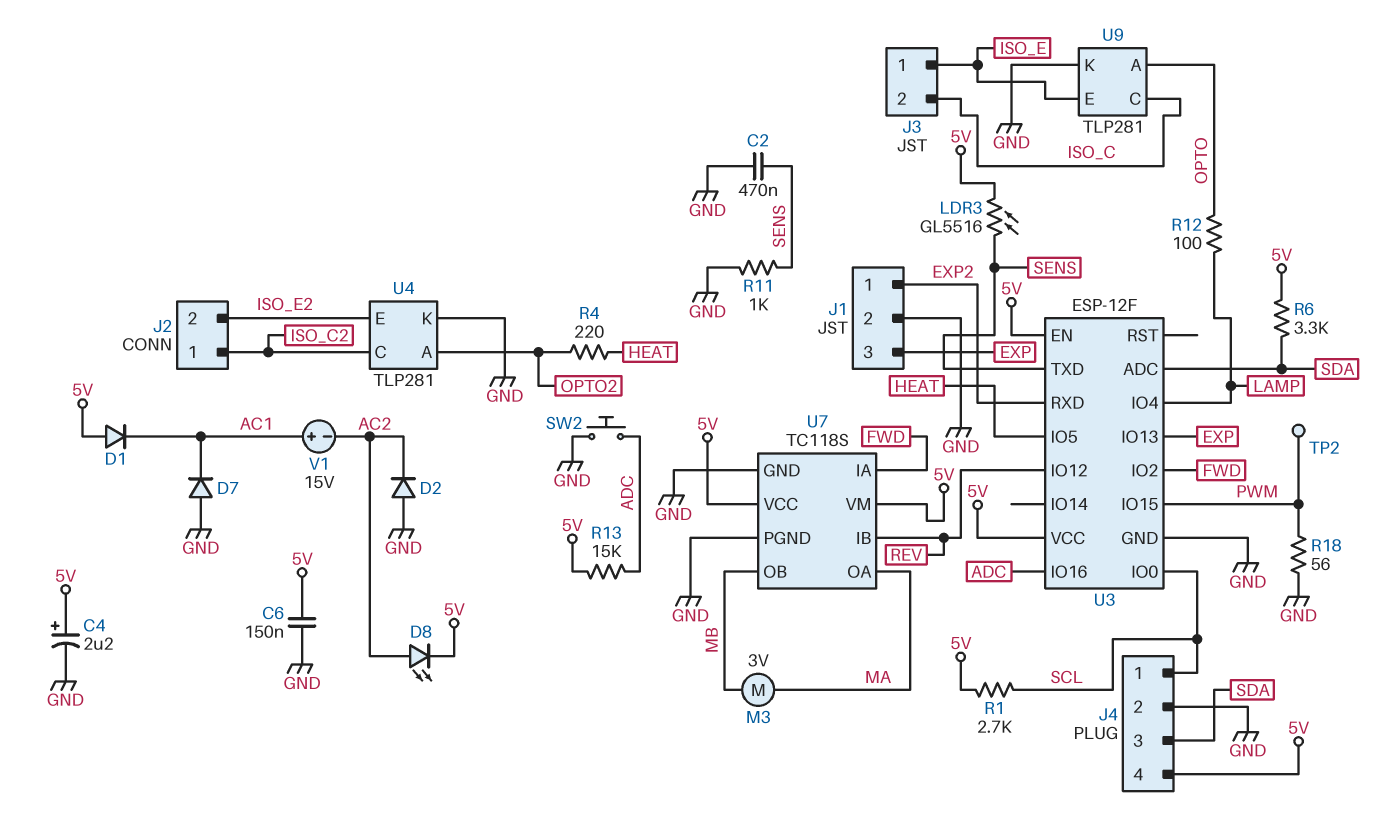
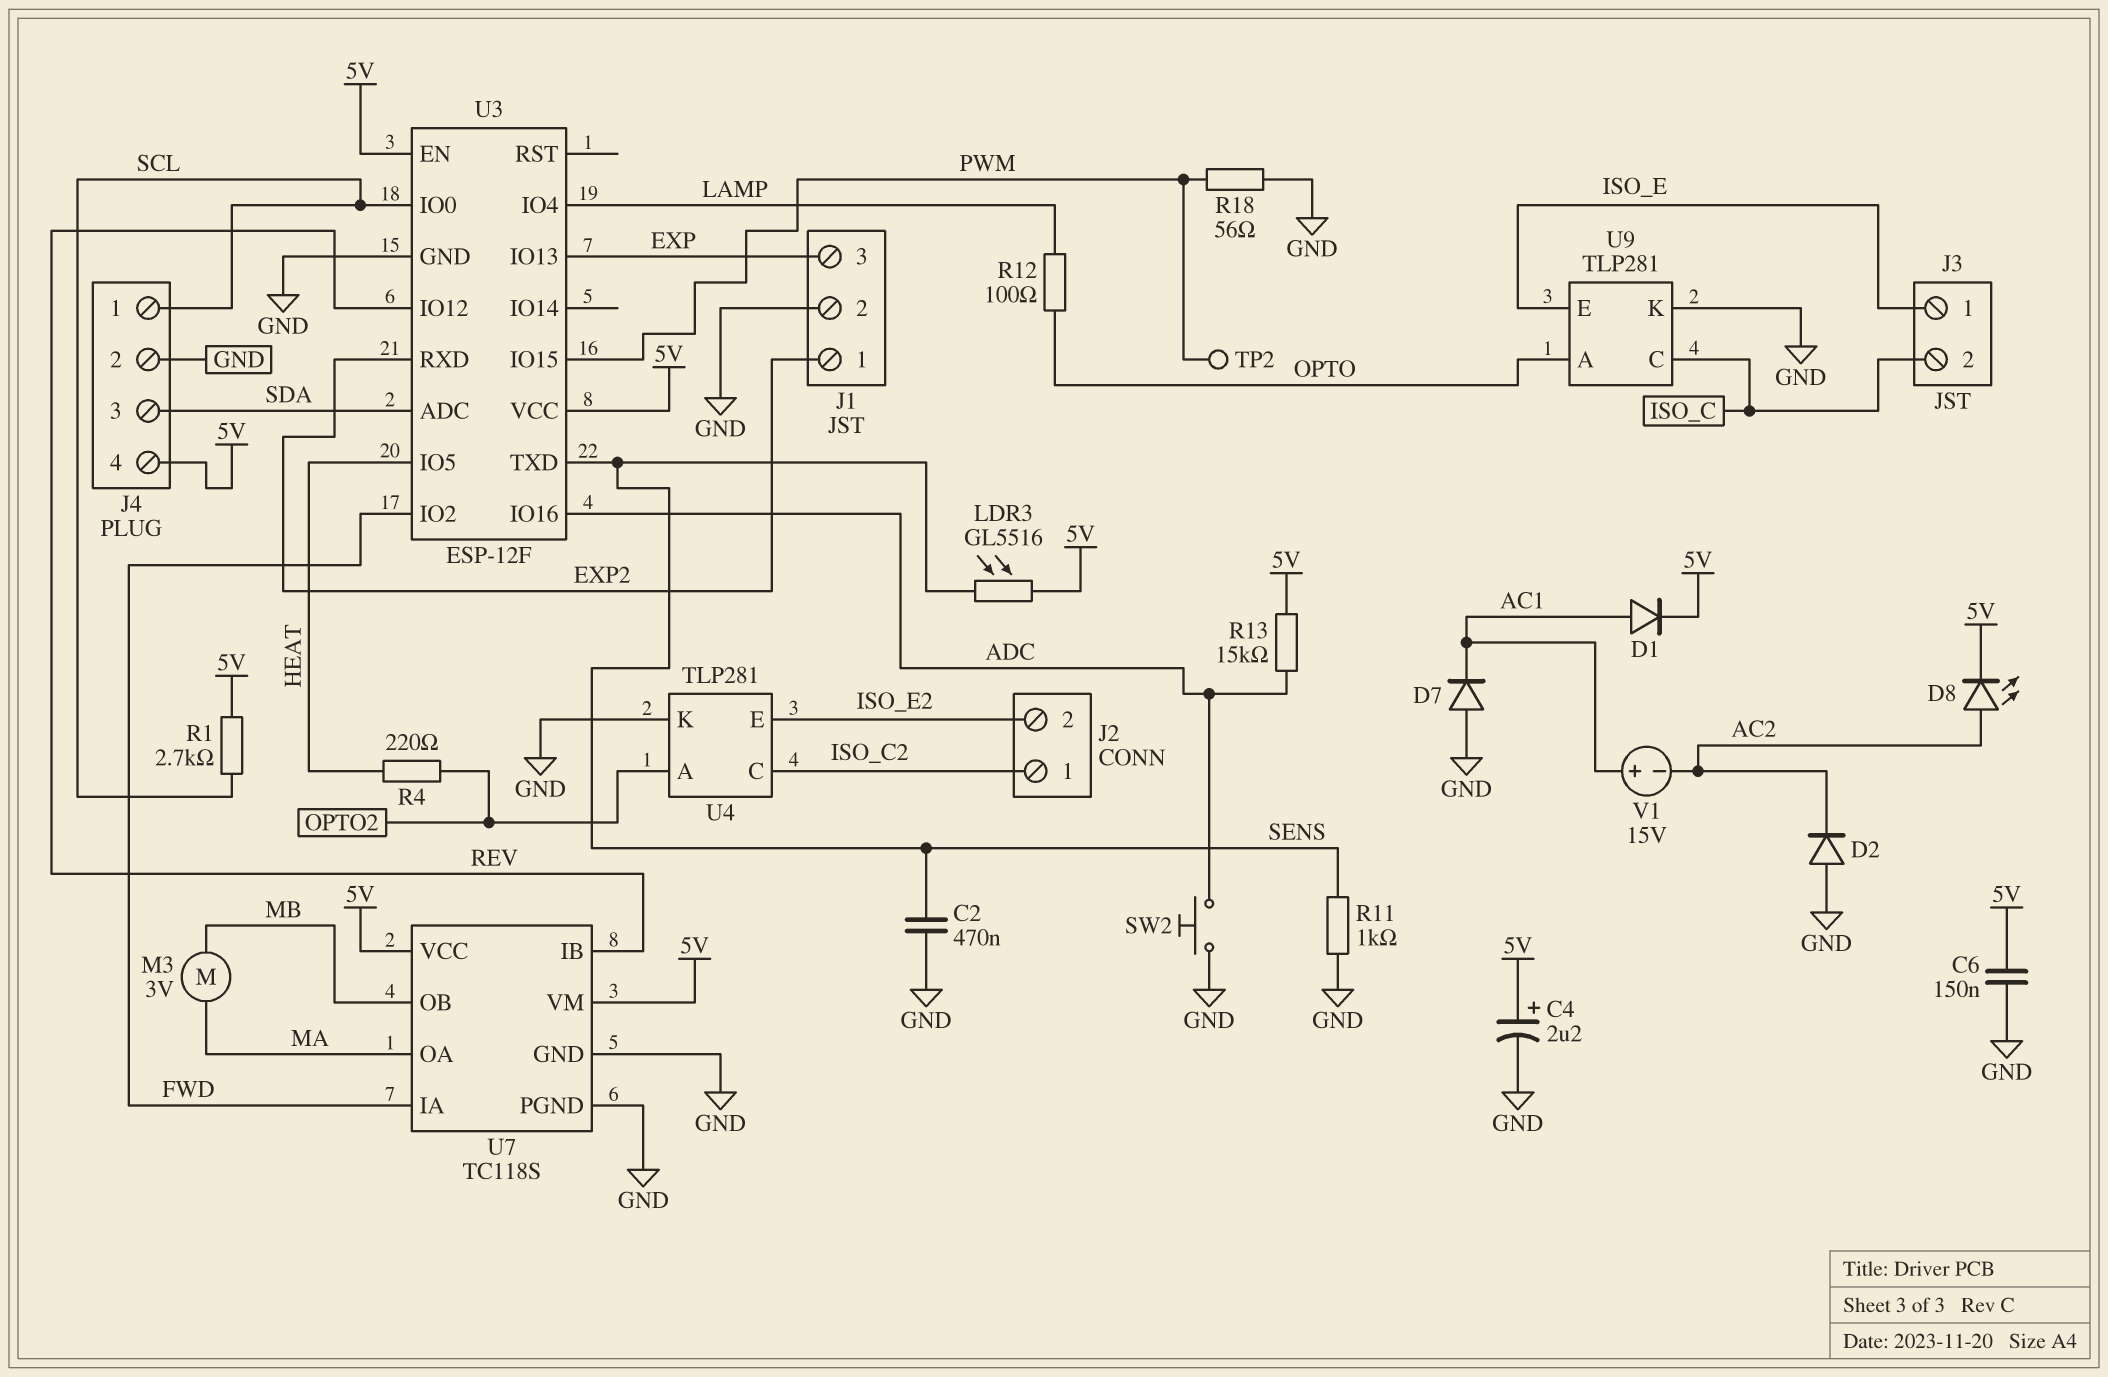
D1: diode (A 5V, K AC1) -> diode (A AC1, K 5V)
R6: 3.3k (5V, SDA) -> none

